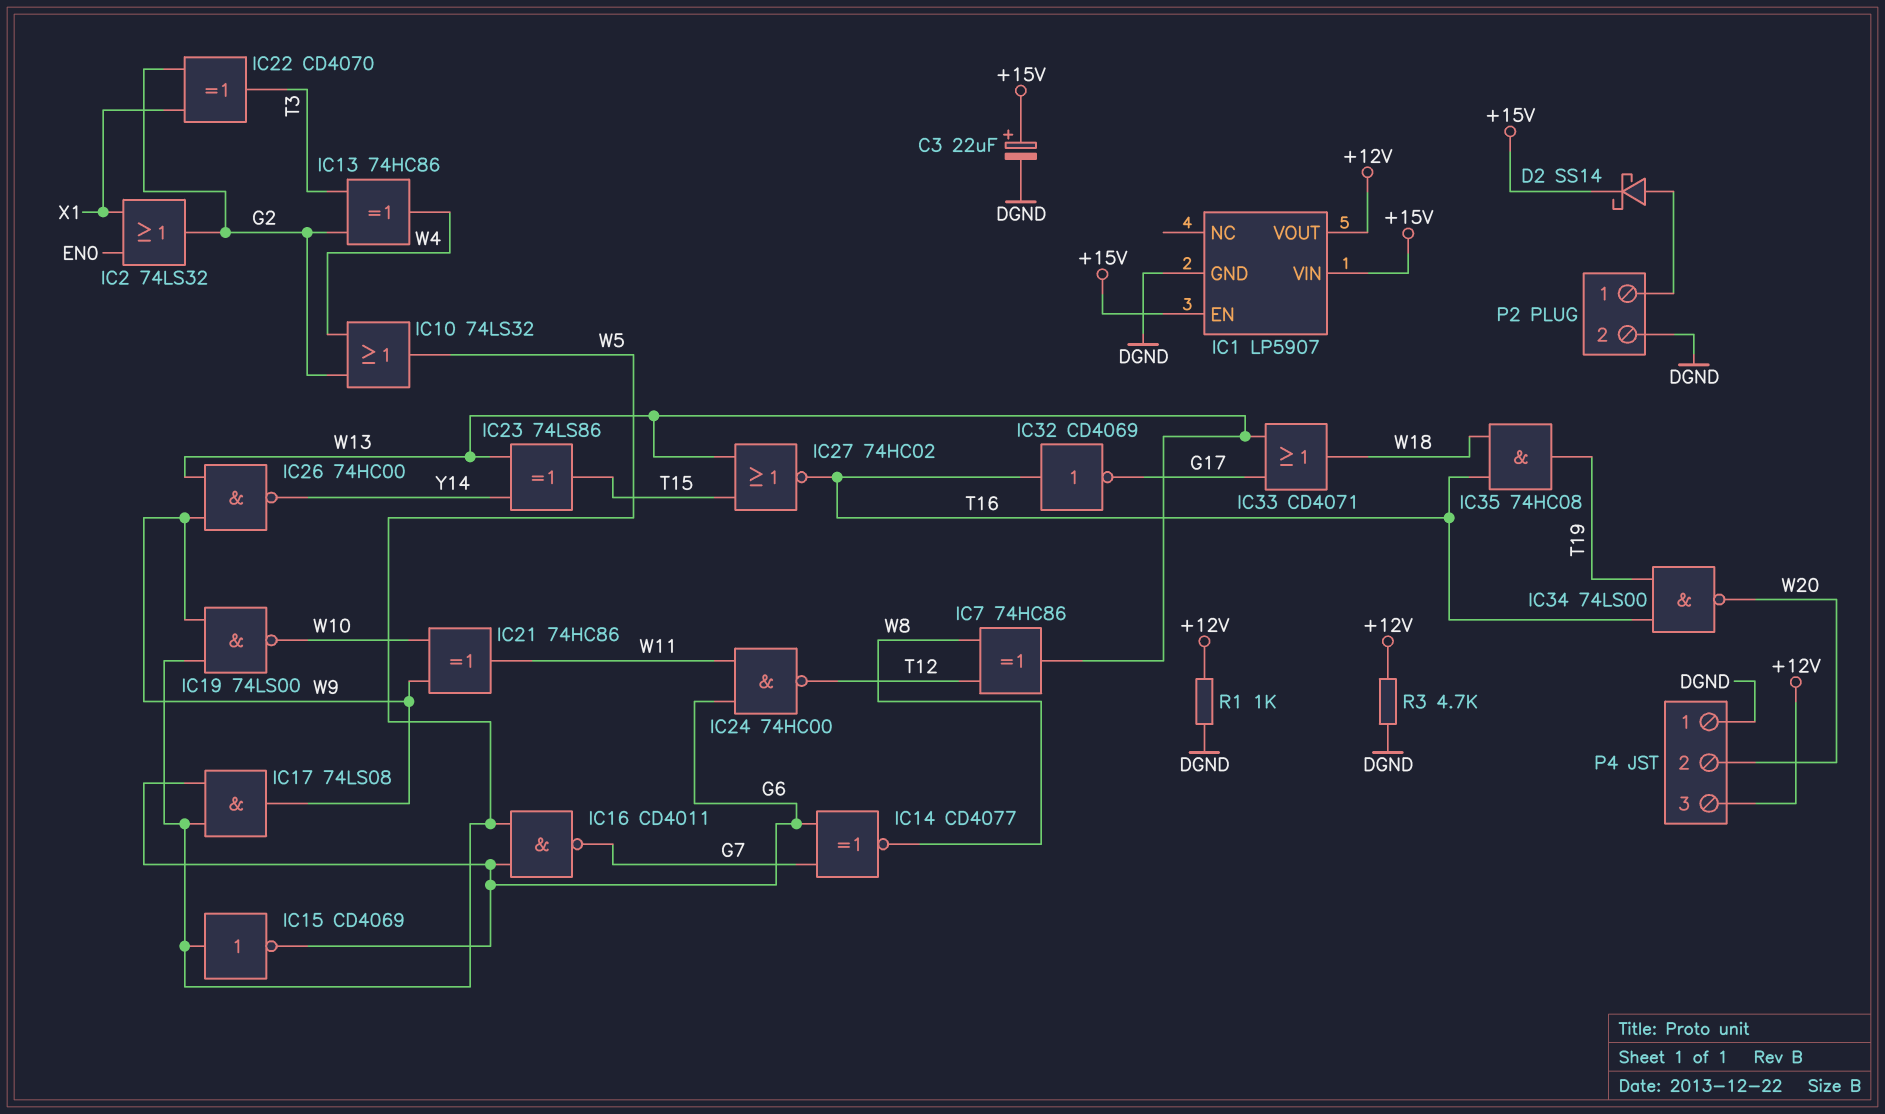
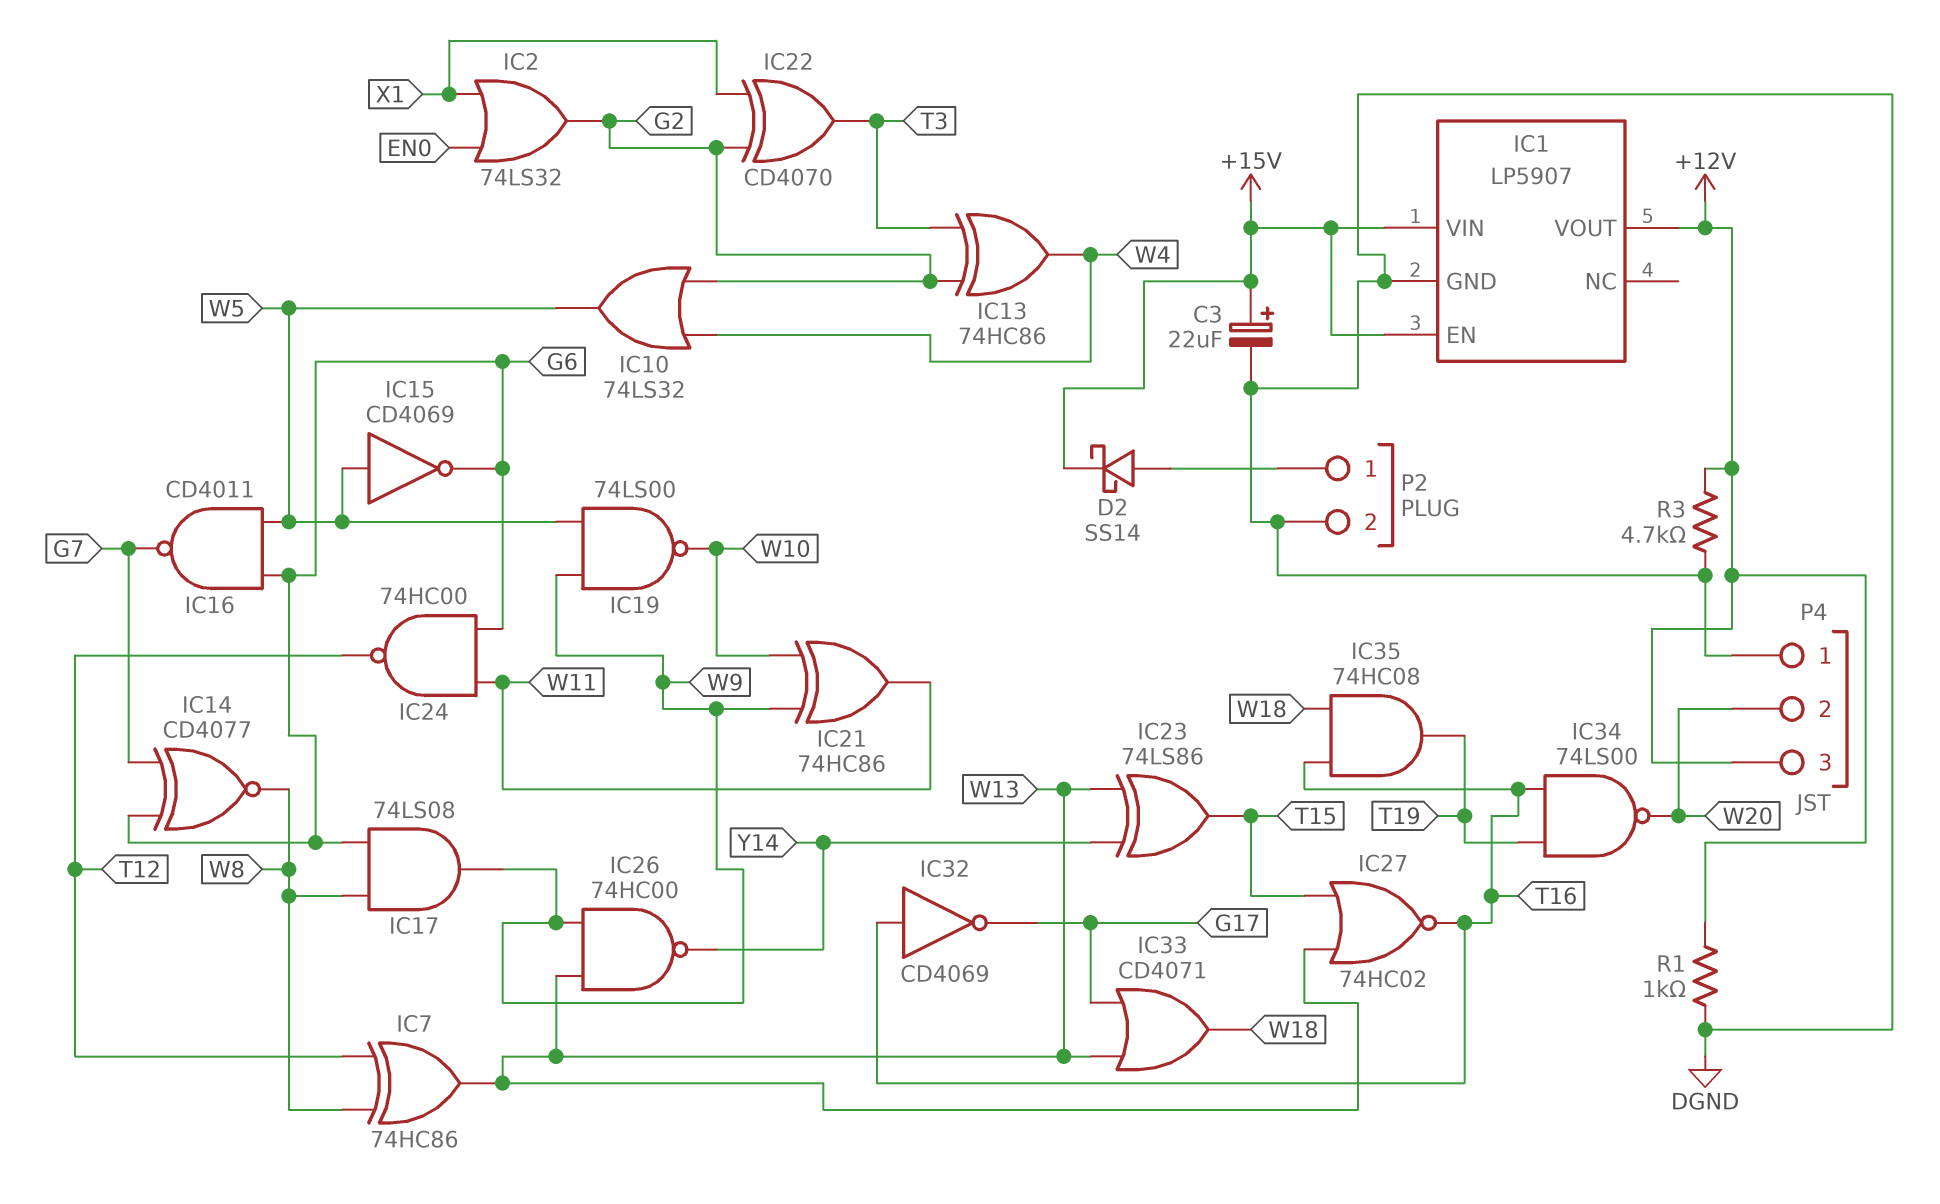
IC17: AND 74LS08 (in G6, in W5, out W9) -> AND 74LS08 (in G6, in W8, out W9)

